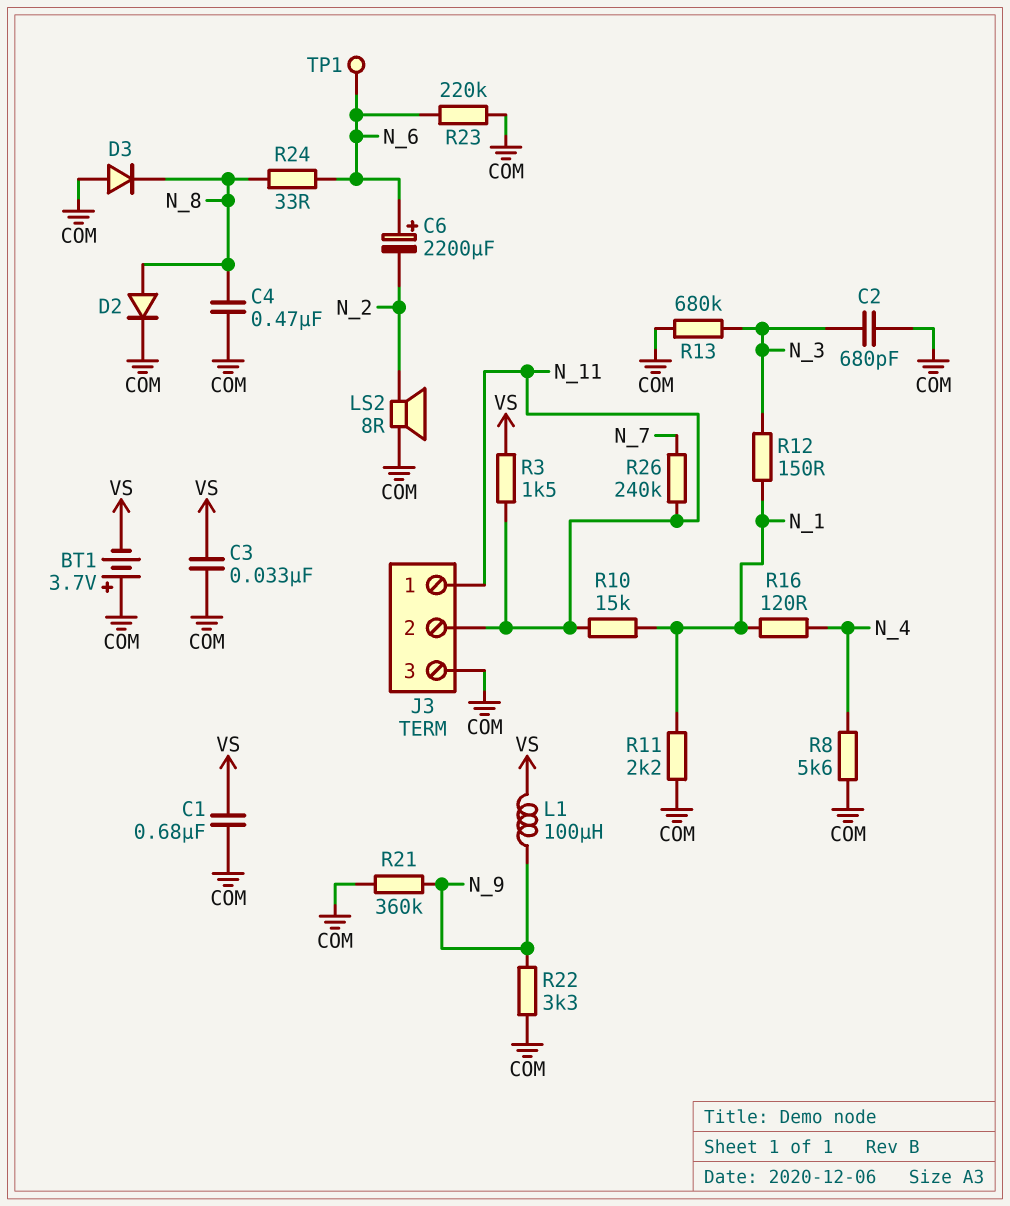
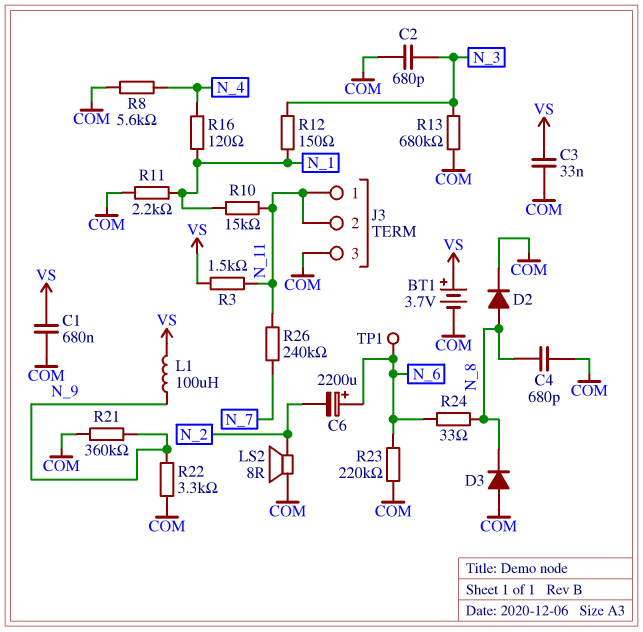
BT1: 3.7V (plus COM, minus VS) -> 3.7V (plus VS, minus COM)
C4: 470nF (COM, N_8) -> 680pF (COM, N_8)

